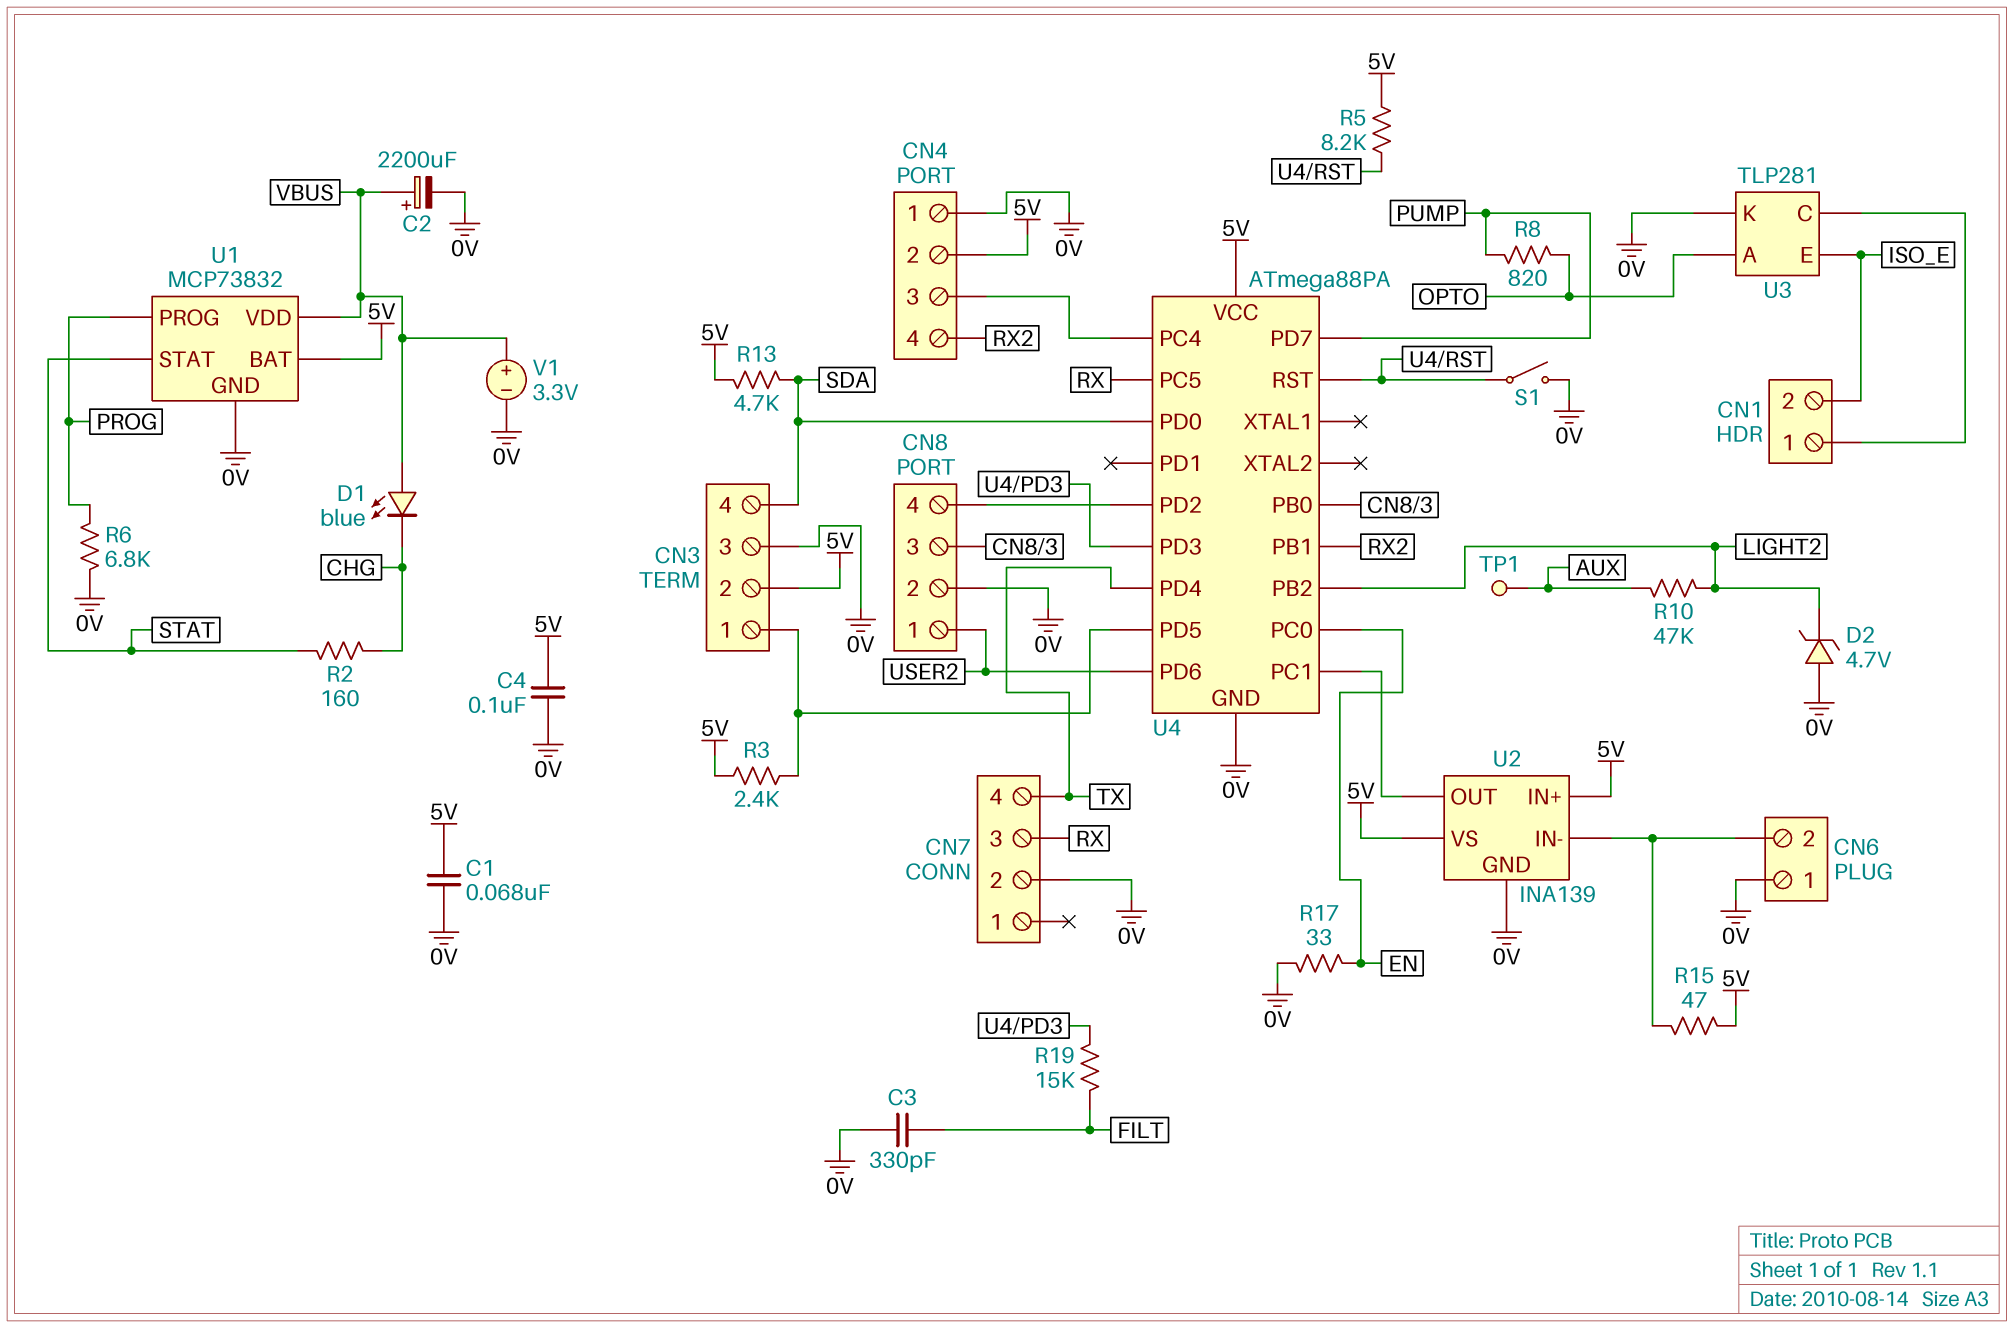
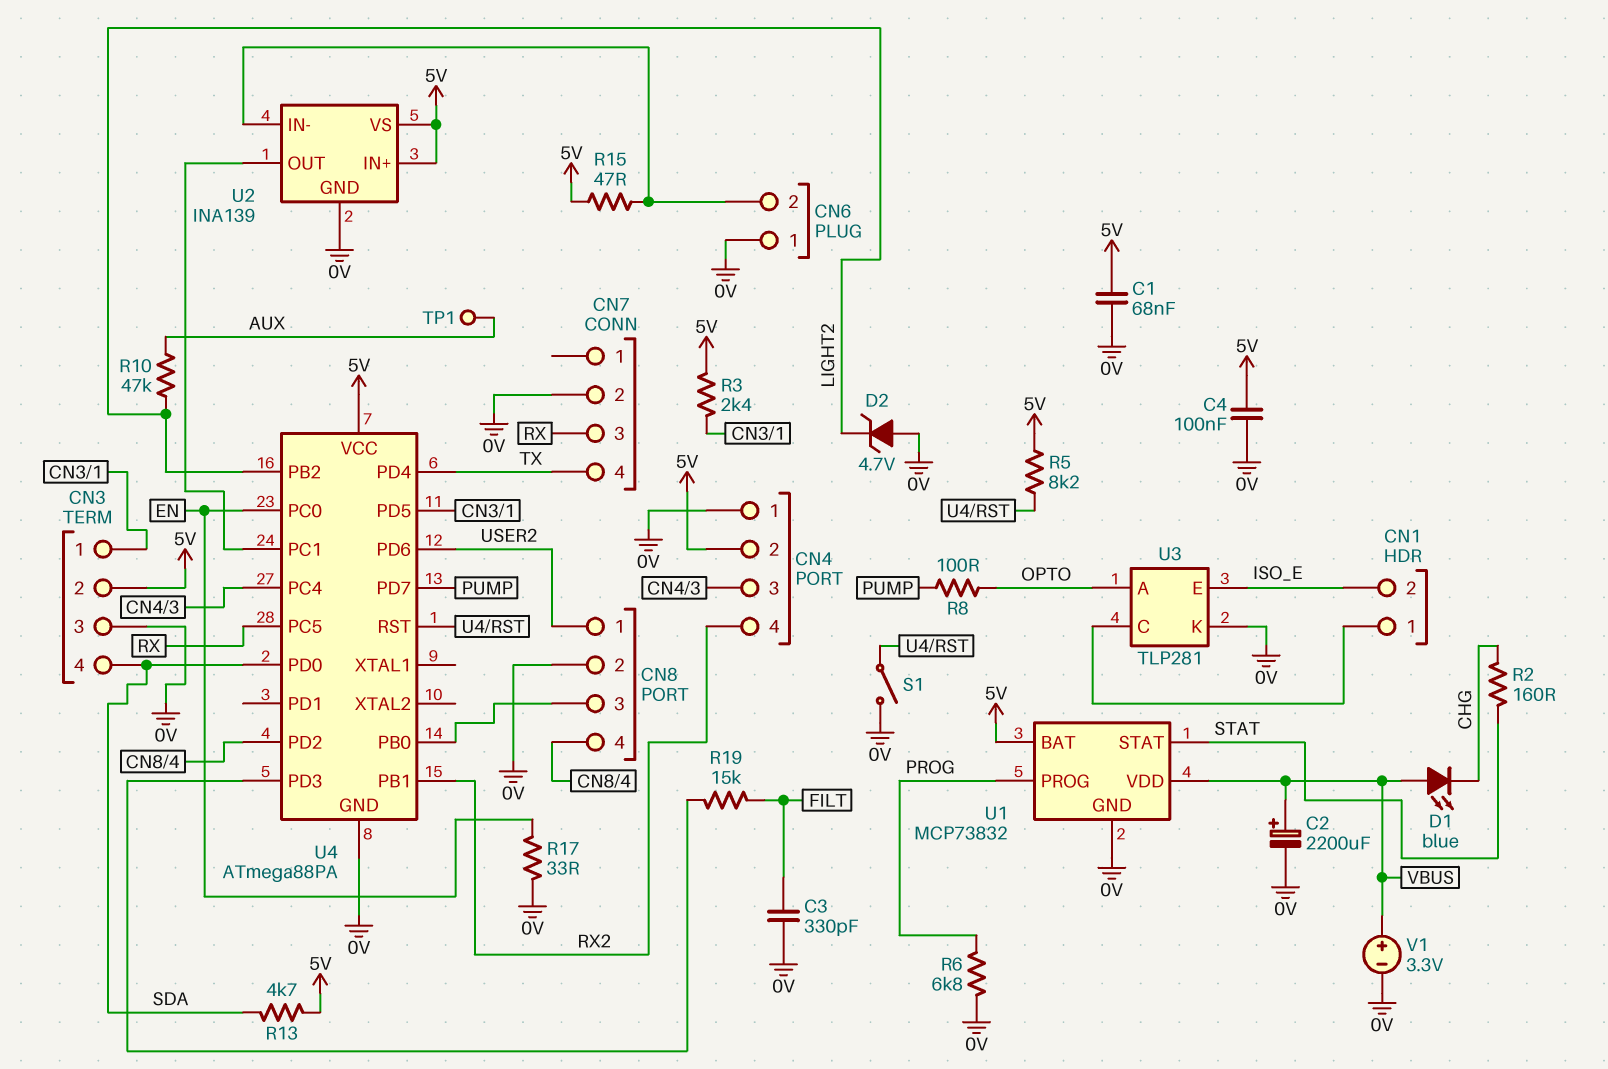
R8: 820 (OPTO, PUMP) -> 100 (OPTO, PUMP)

